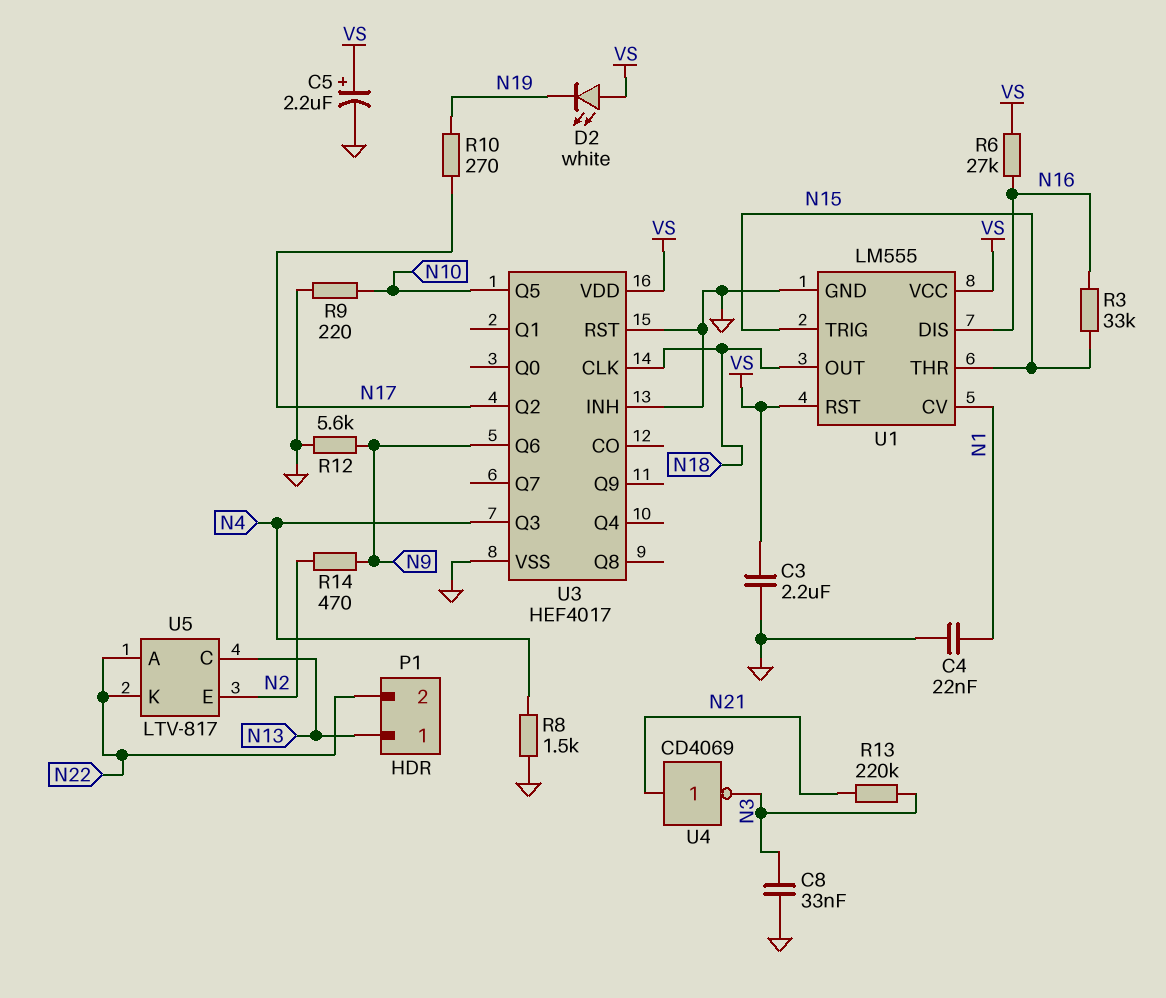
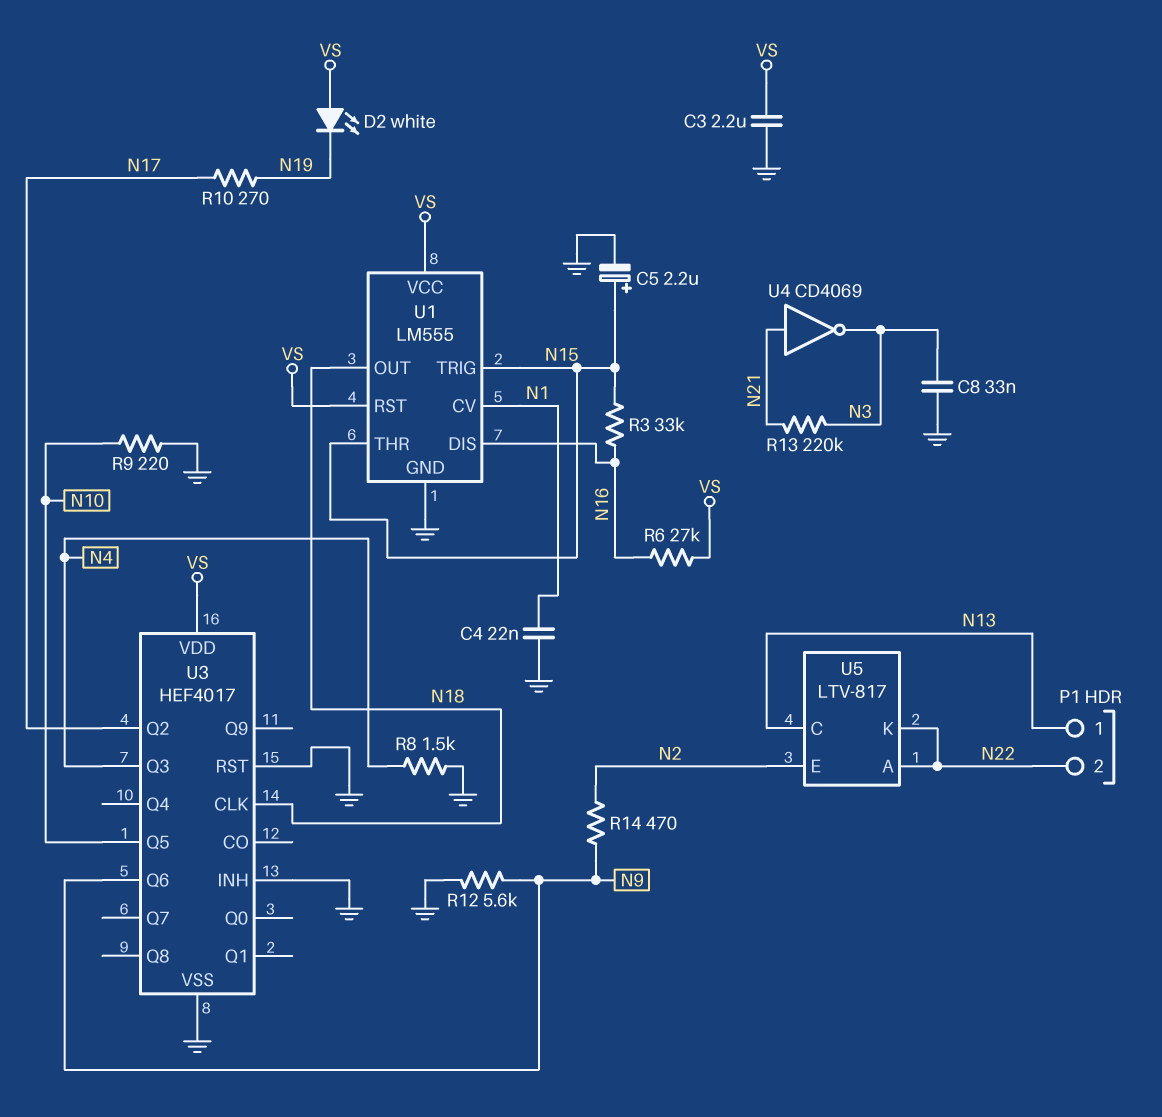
C5: 2.2uF (plus VS, minus GND) -> 2.2uF (plus N15, minus GND)

